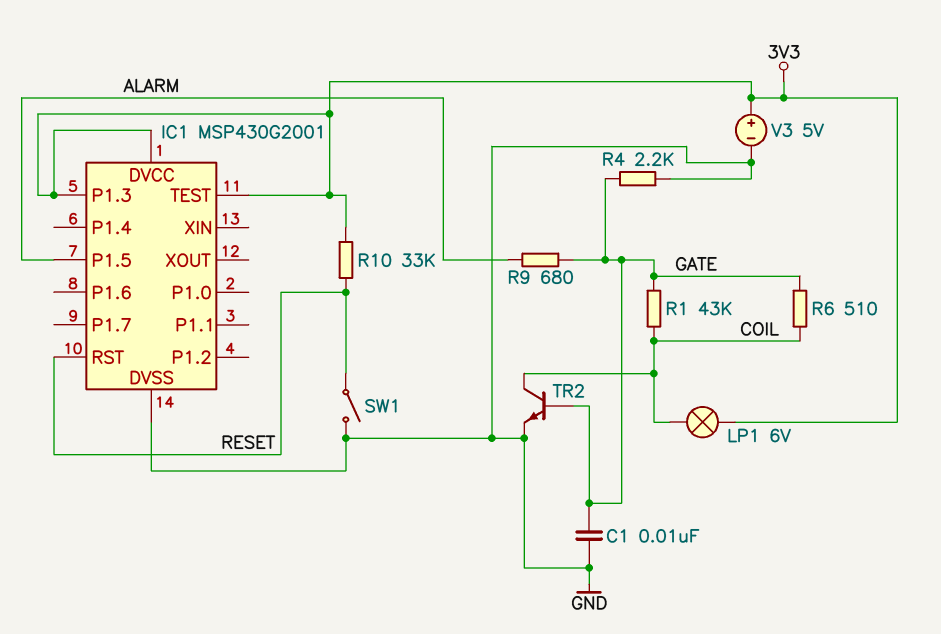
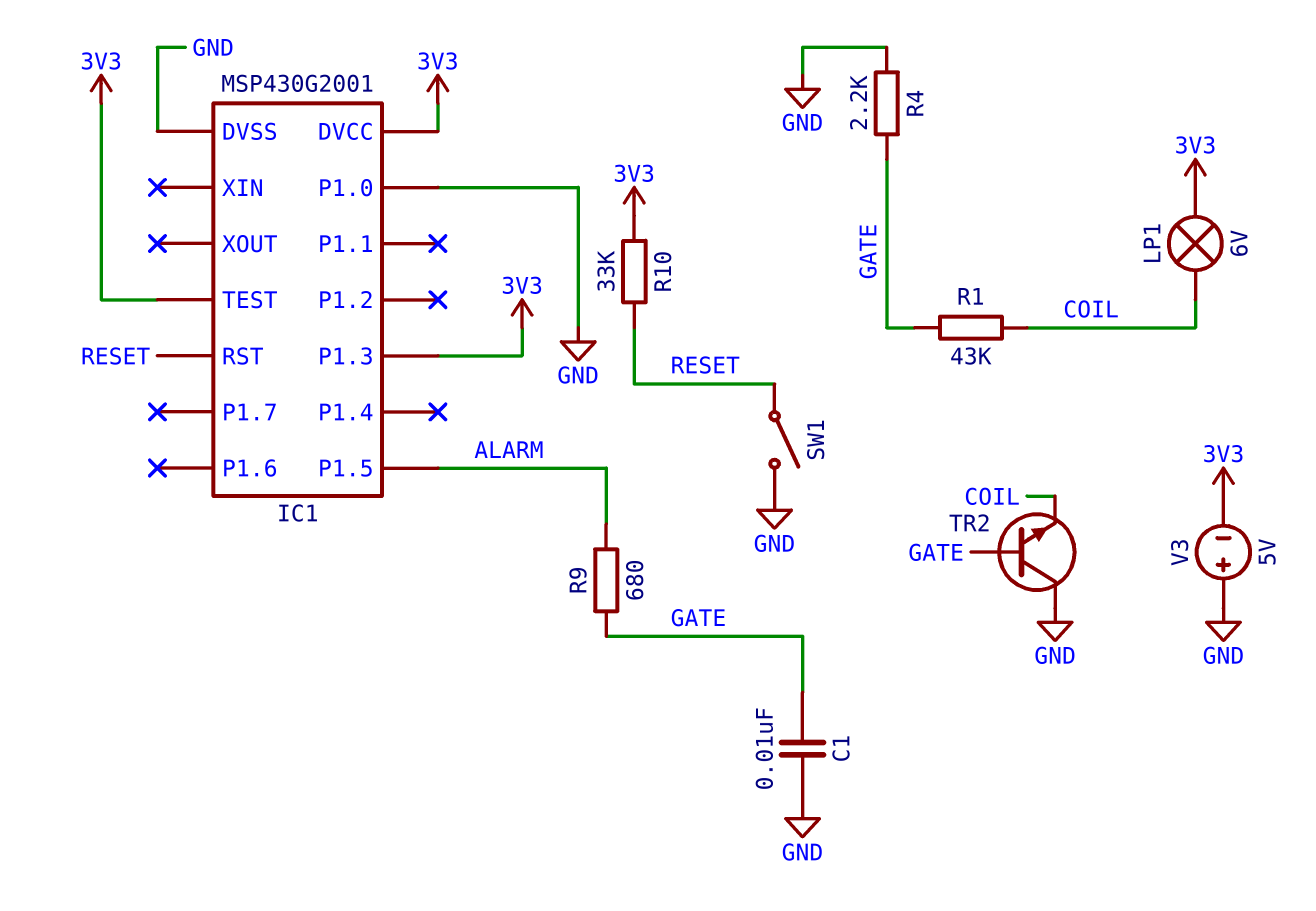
IC1 pin P1.0: none -> GND
R6: 510 (COIL, GATE) -> none
TR2: NPN (B GATE, C COIL, E GND) -> NPN (B GATE, C GND, E COIL)
V3: 5V (plus 3V3, minus GND) -> 5V (plus GND, minus 3V3)

